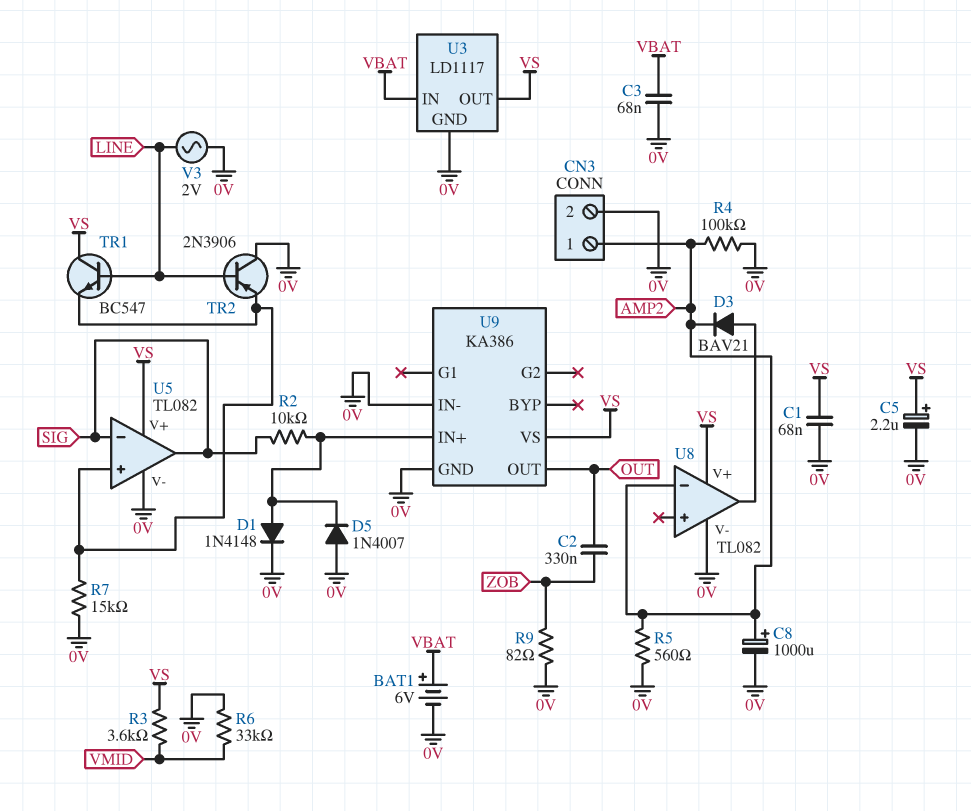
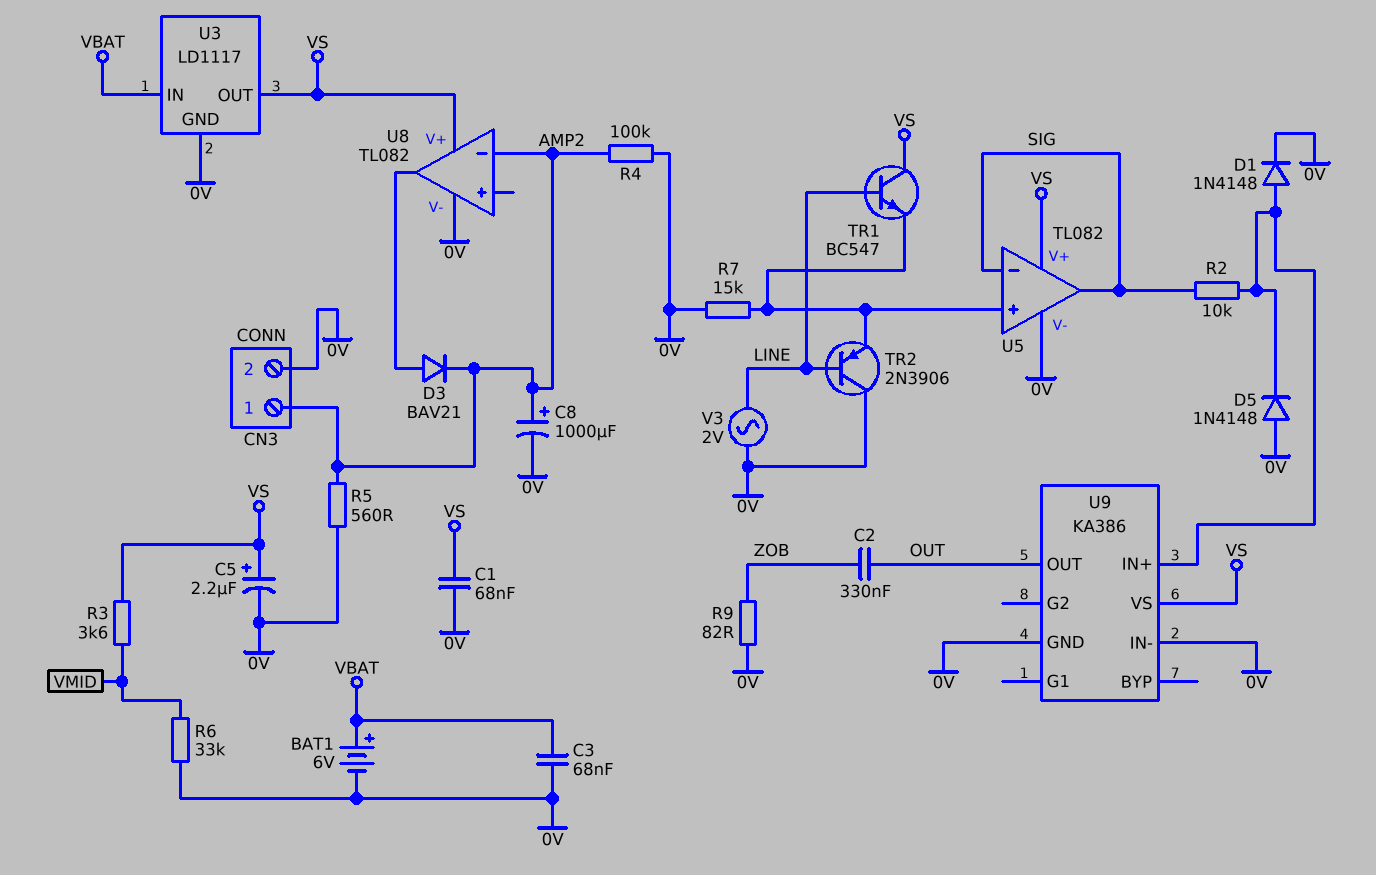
D5: diode 1N4007 (A 0V, K U9/IN+) -> diode 1N4148 (A 0V, K U9/IN+)

